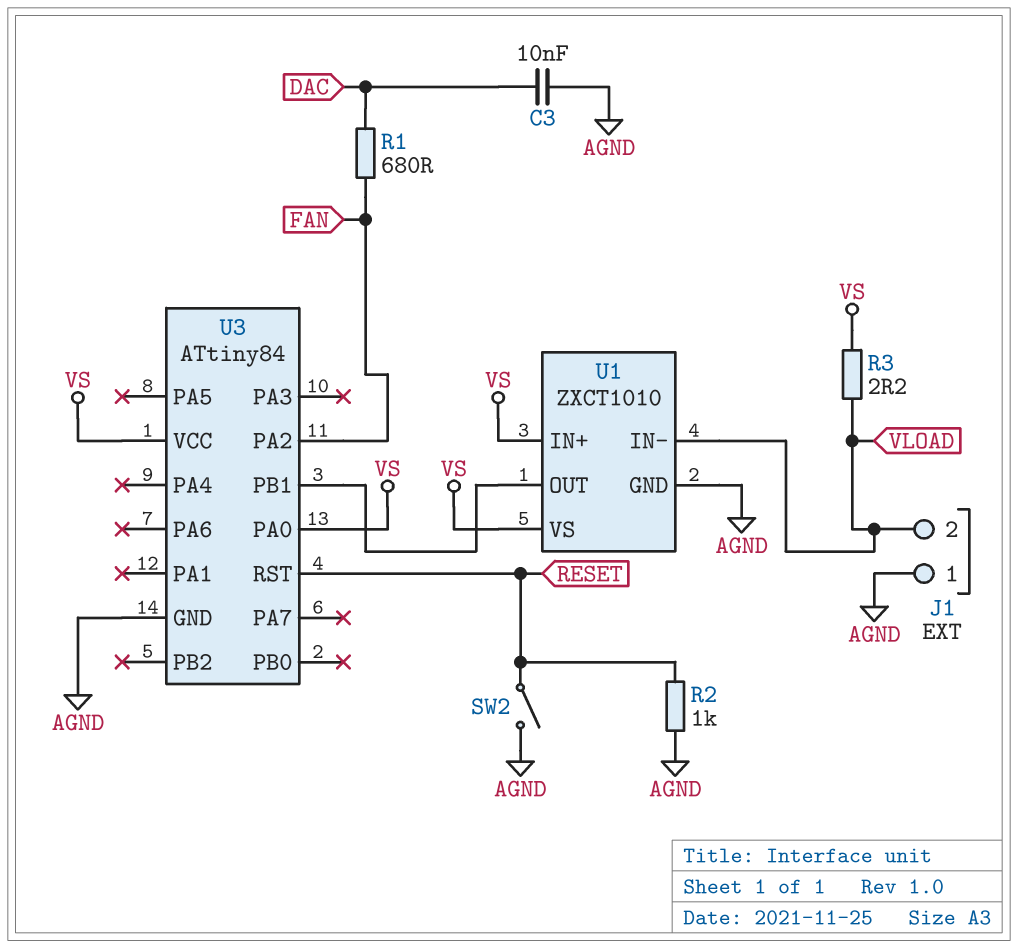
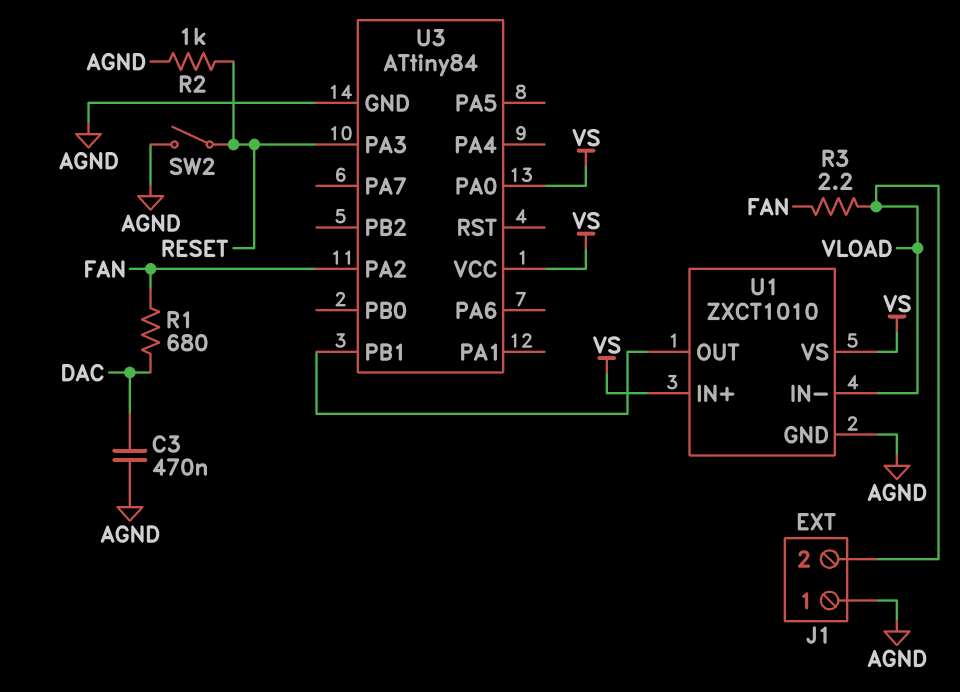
C3: 10nF (AGND, DAC) -> 470nF (AGND, DAC)
R3: 2.2 (VLOAD, VS) -> 2.2 (FAN, VLOAD)
U3 pin PA3: none -> RESET
U3 pin RST: RESET -> none

